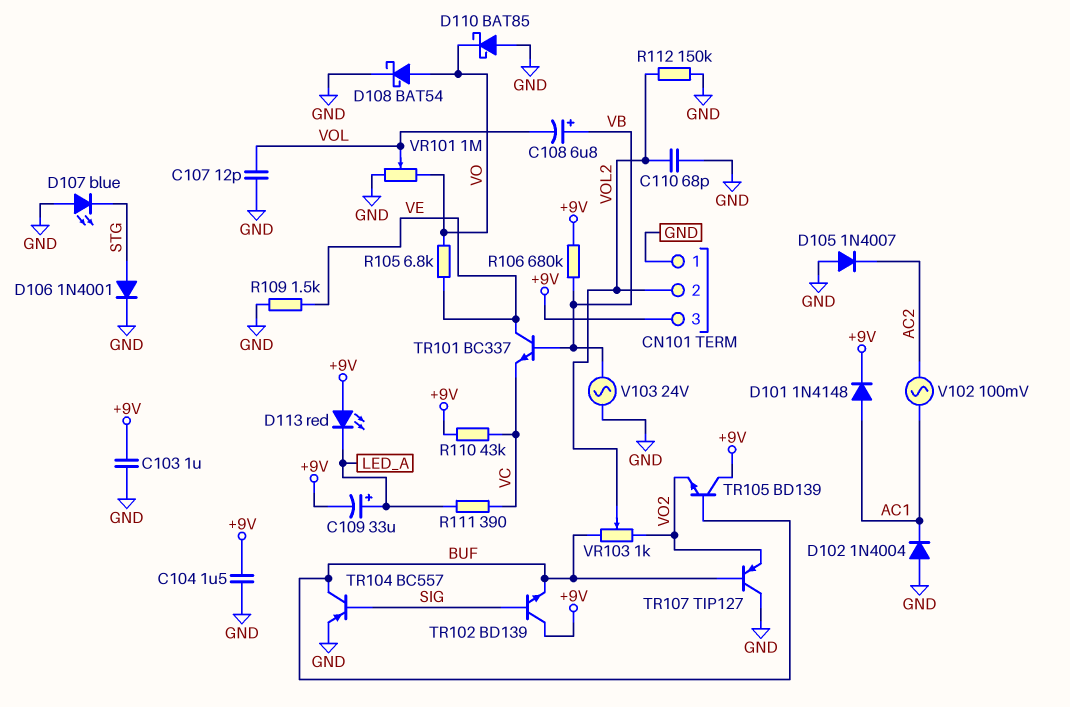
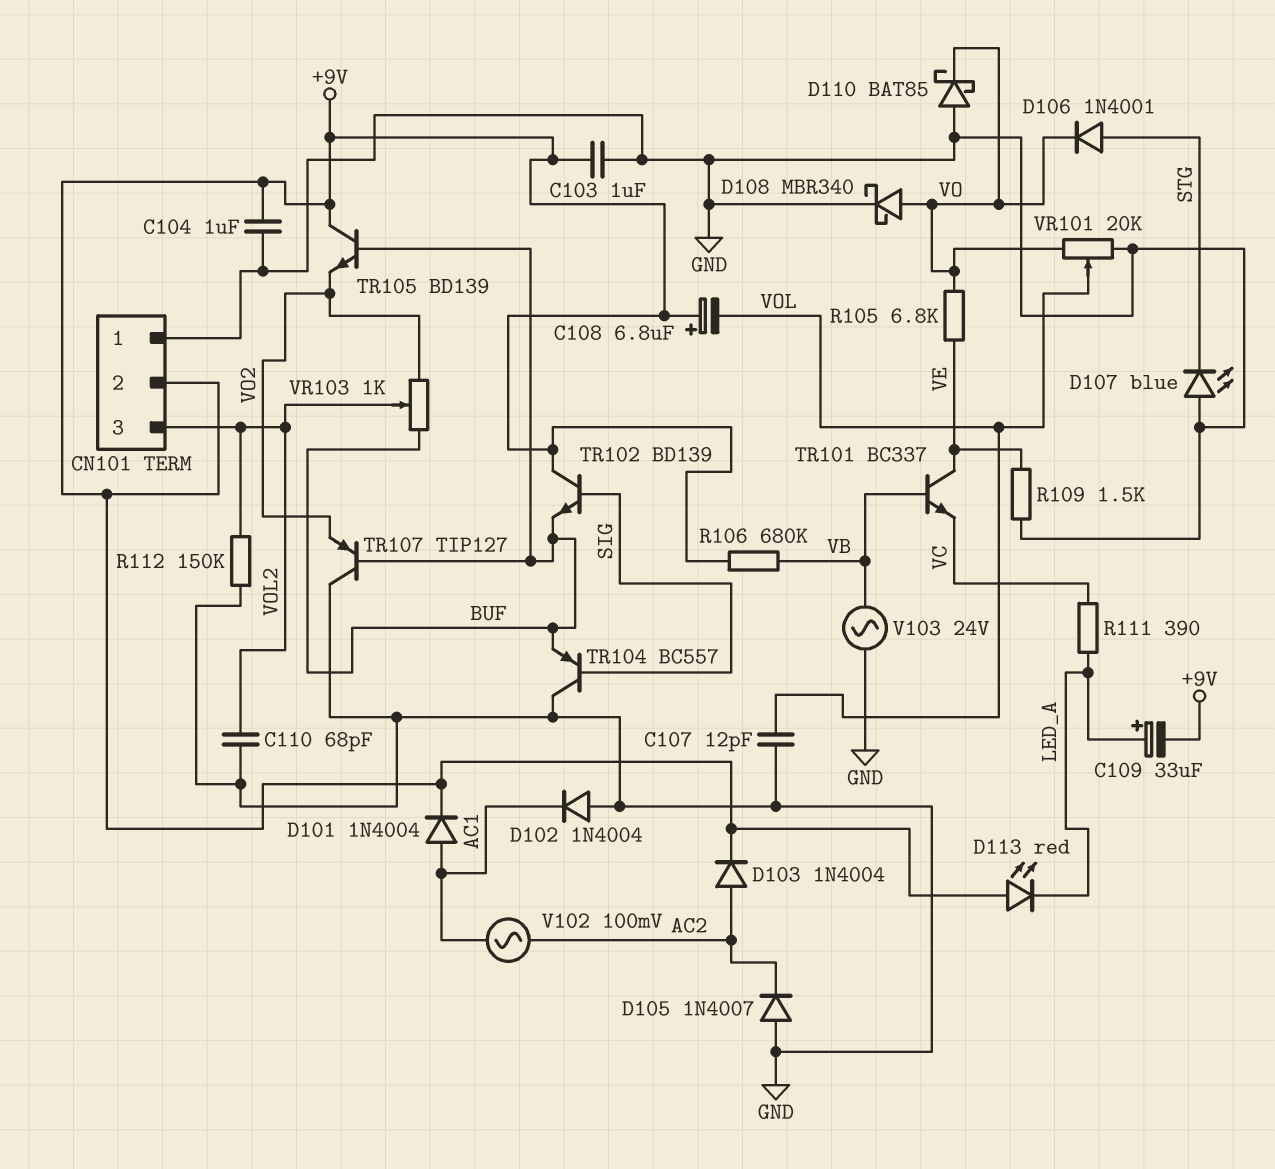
C104: 1.5uF (+9V, GND) -> 1uF (+9V, GND)
C108: 6.8uF (plus VB, minus VOL) -> 6.8uF (plus +9V, minus VOL)
CN101 pin 2: VOL2 -> +9V
CN101 pin 3: +9V -> VOL2
D101: diode 1N4148 (A AC1, K +9V) -> diode 1N4004 (A AC1, K +9V)
D103: none -> diode 1N4004 (A AC2, K +9V)
D106: diode 1N4001 (A STG, K GND) -> diode 1N4001 (A STG, K VO)
D108: schottky BAT54 (A VO, K GND) -> schottky MBR340 (A VO, K GND)
R110: 43k (+9V, VC) -> none
TR104: PNP BC557 (B SIG, C BUF, E GND) -> PNP BC557 (B SIG, C GND, E BUF)
VR101: 1M (GND, VO, wiper VOL) -> 20k (GND, VO, wiper VOL)

